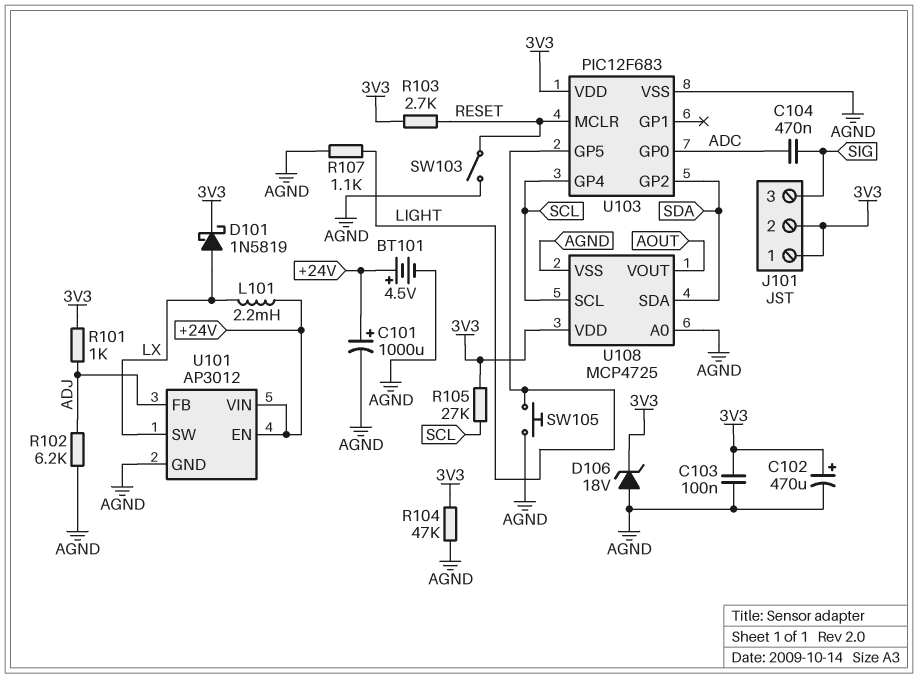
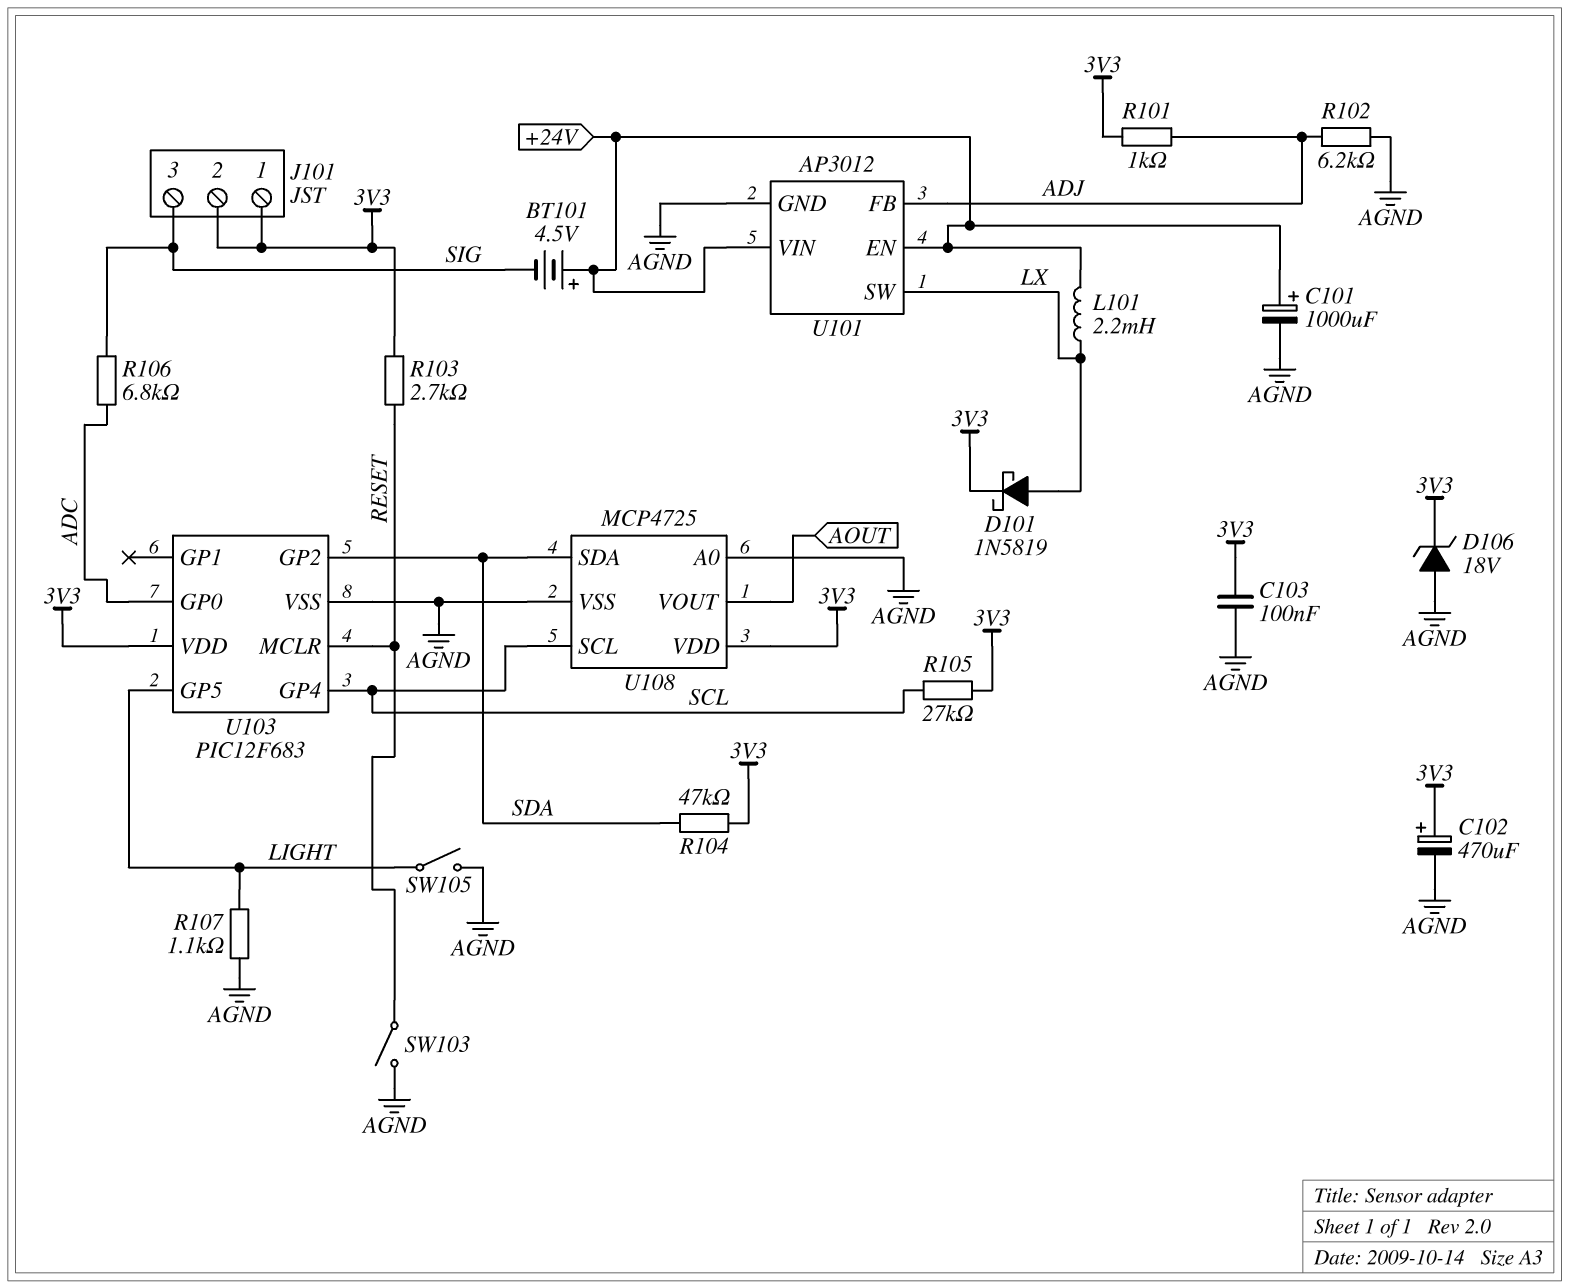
BT101: 4.5V (plus +24V, minus AGND) -> 4.5V (plus +24V, minus SIG)
C104: 470nF (ADC, SIG) -> none
R104: 47k (3V3, AGND) -> 47k (3V3, SDA)
R106: none -> 6.8k (ADC, SIG)
SW105: button (AGND, LIGHT) -> switch (AGND, LIGHT)

